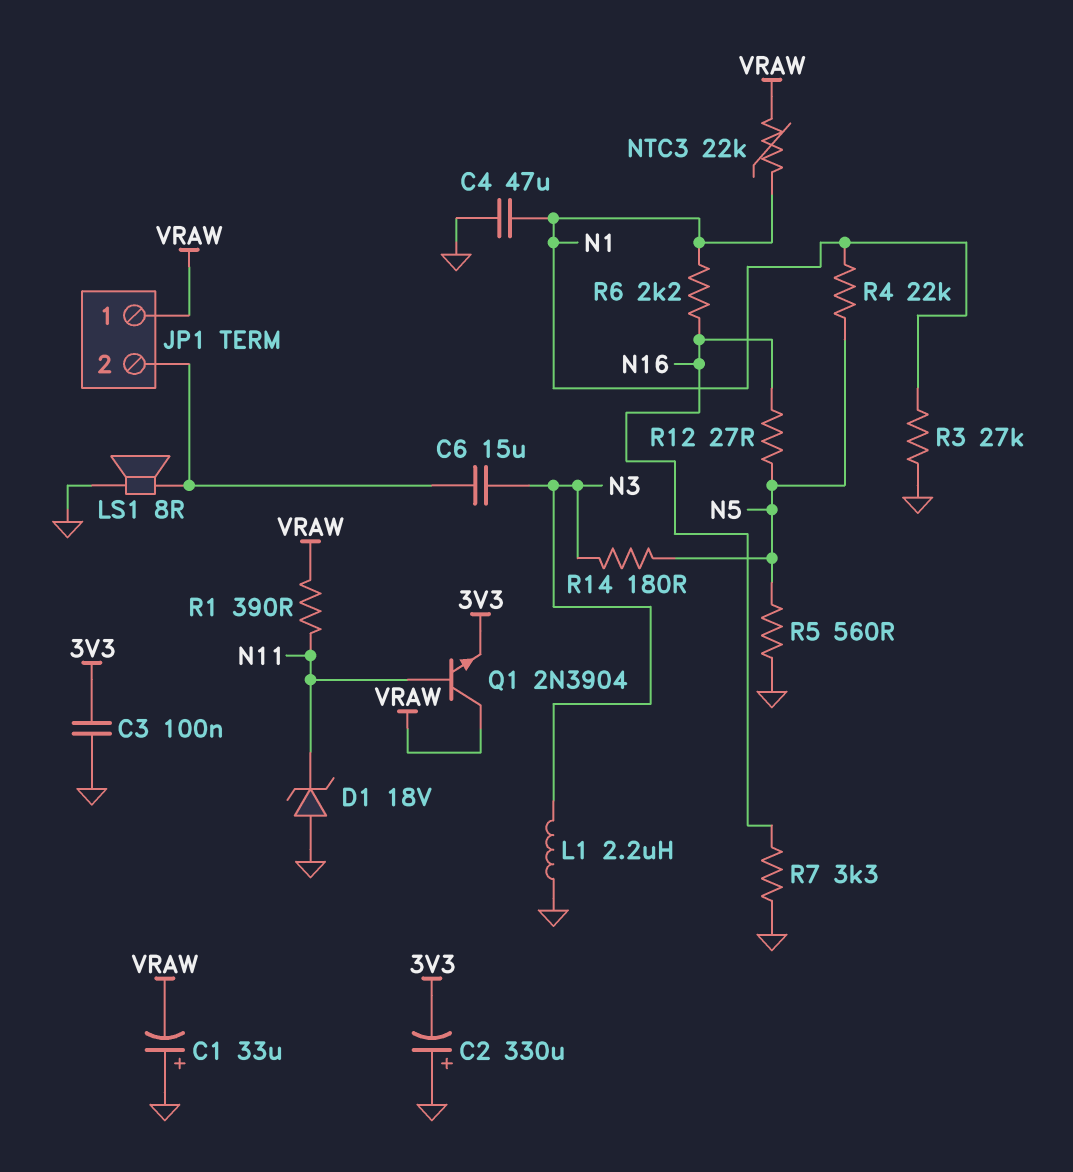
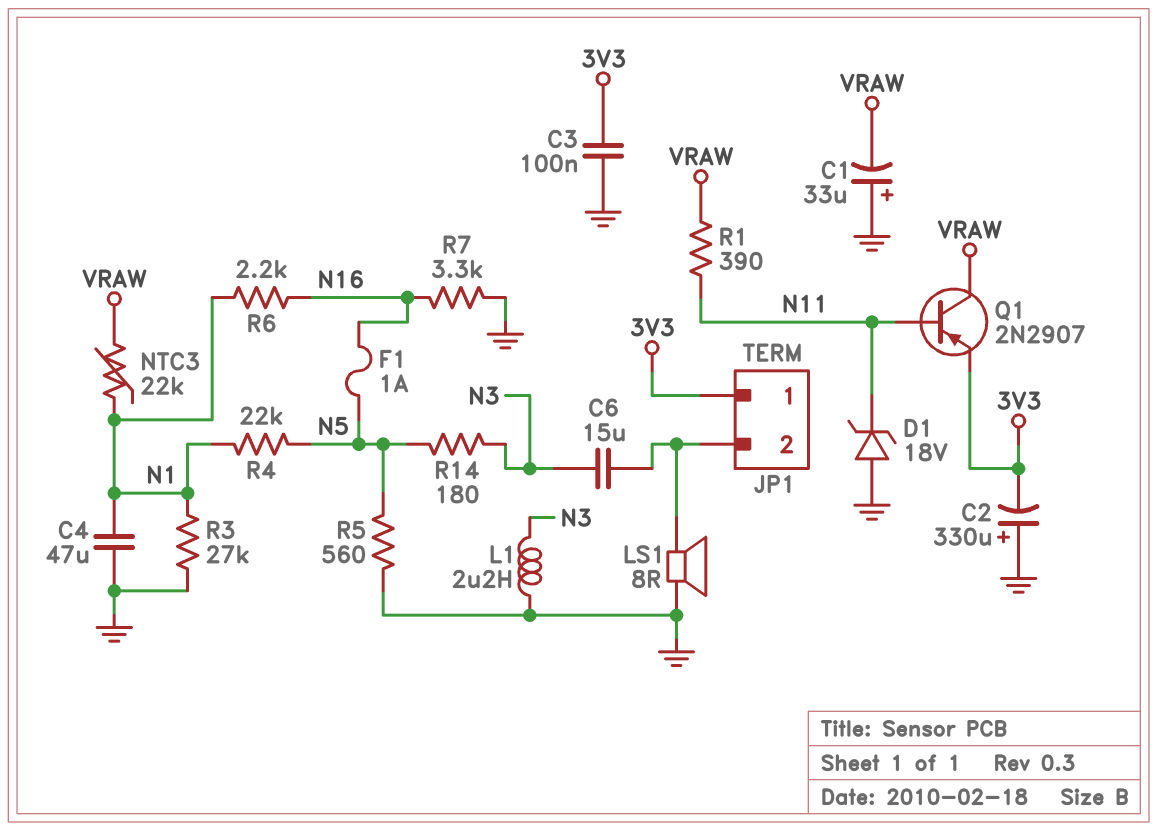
F1: none -> 1A (N5, N16)
JP1 pin 1: VRAW -> 3V3
Q1: NPN 2N3904 (B N11, C VRAW, E 3V3) -> PNP 2N2907 (B N11, C VRAW, E 3V3)
R12: 27 (N5, N16) -> none

